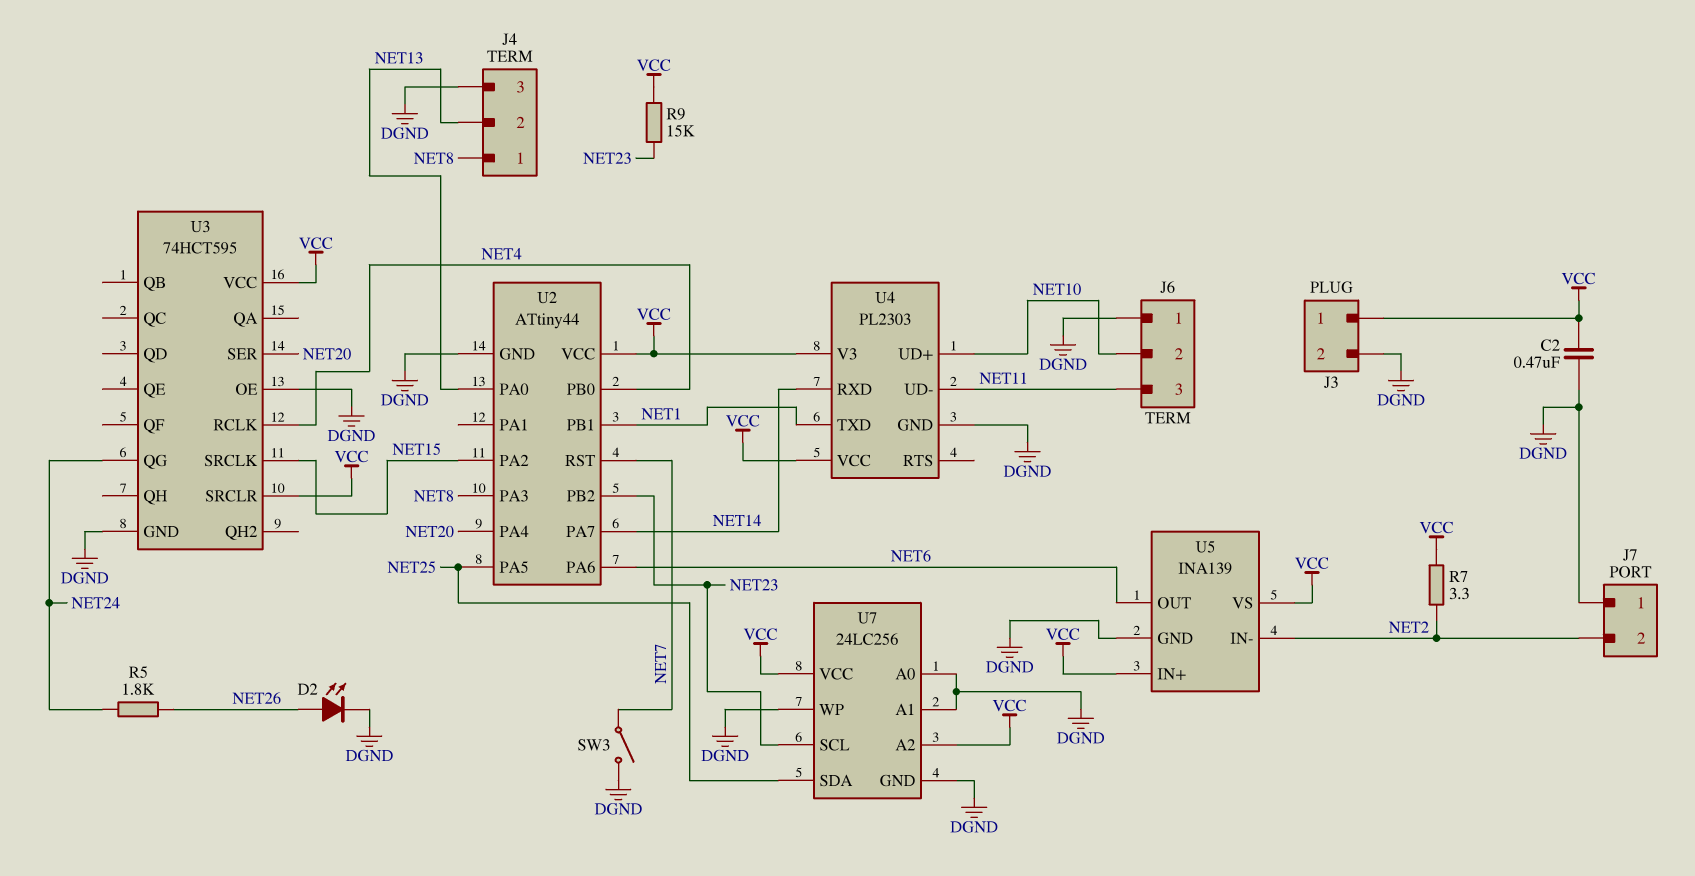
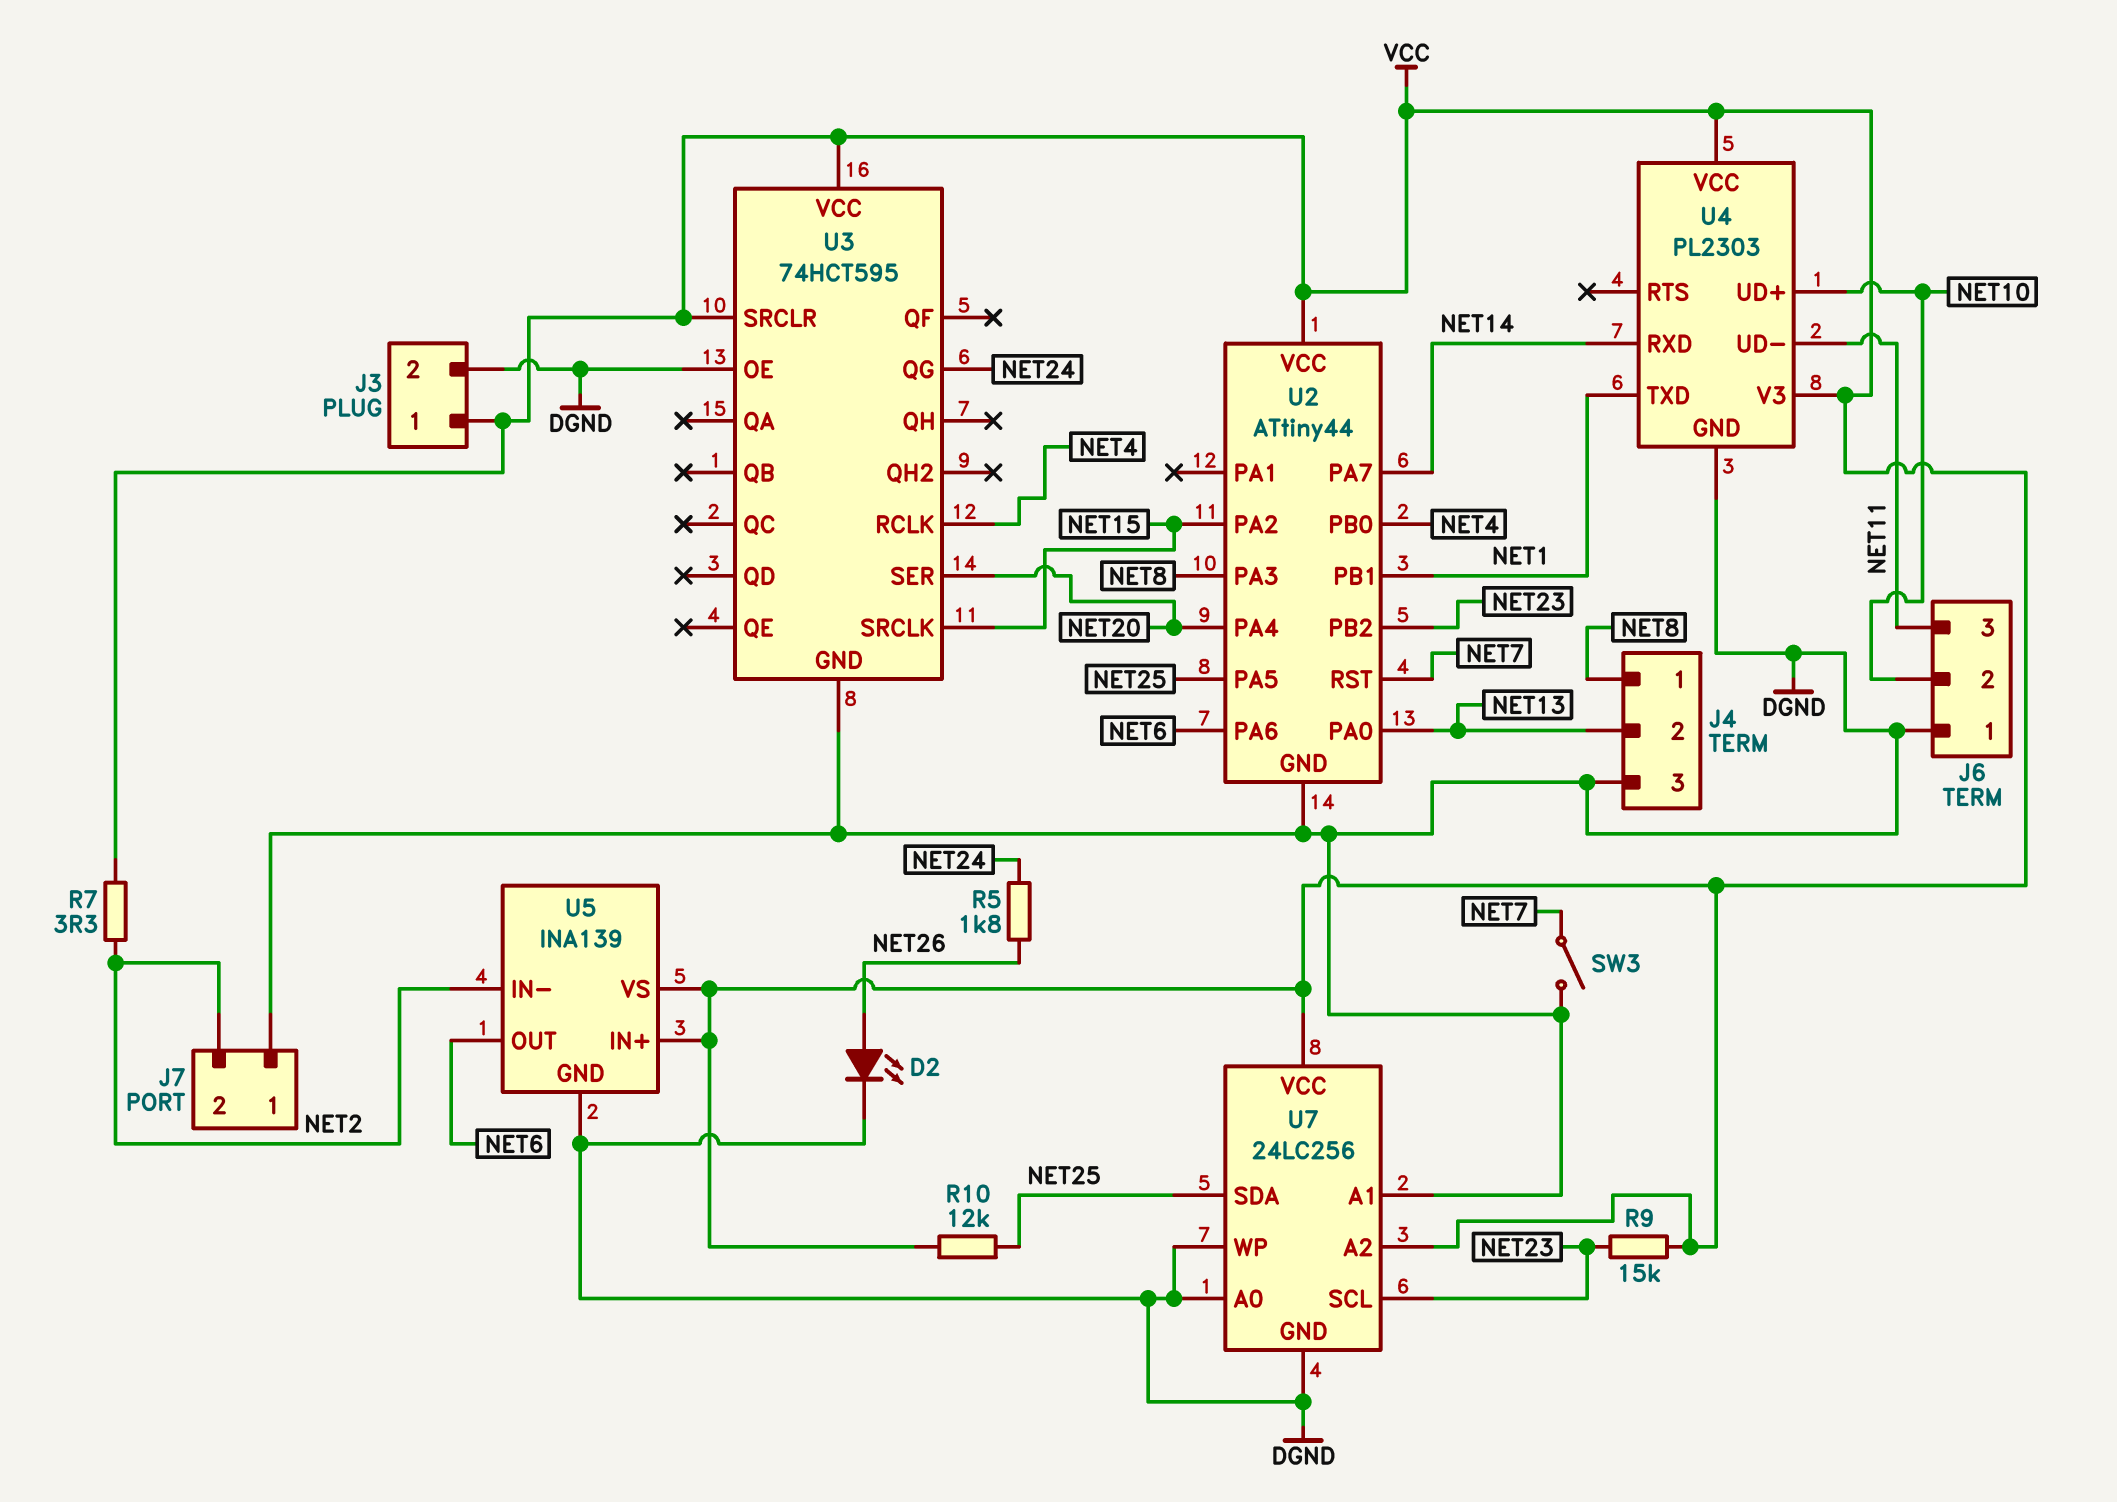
C2: 470nF (DGND, VCC) -> none
R10: none -> 12k (NET25, VCC)

